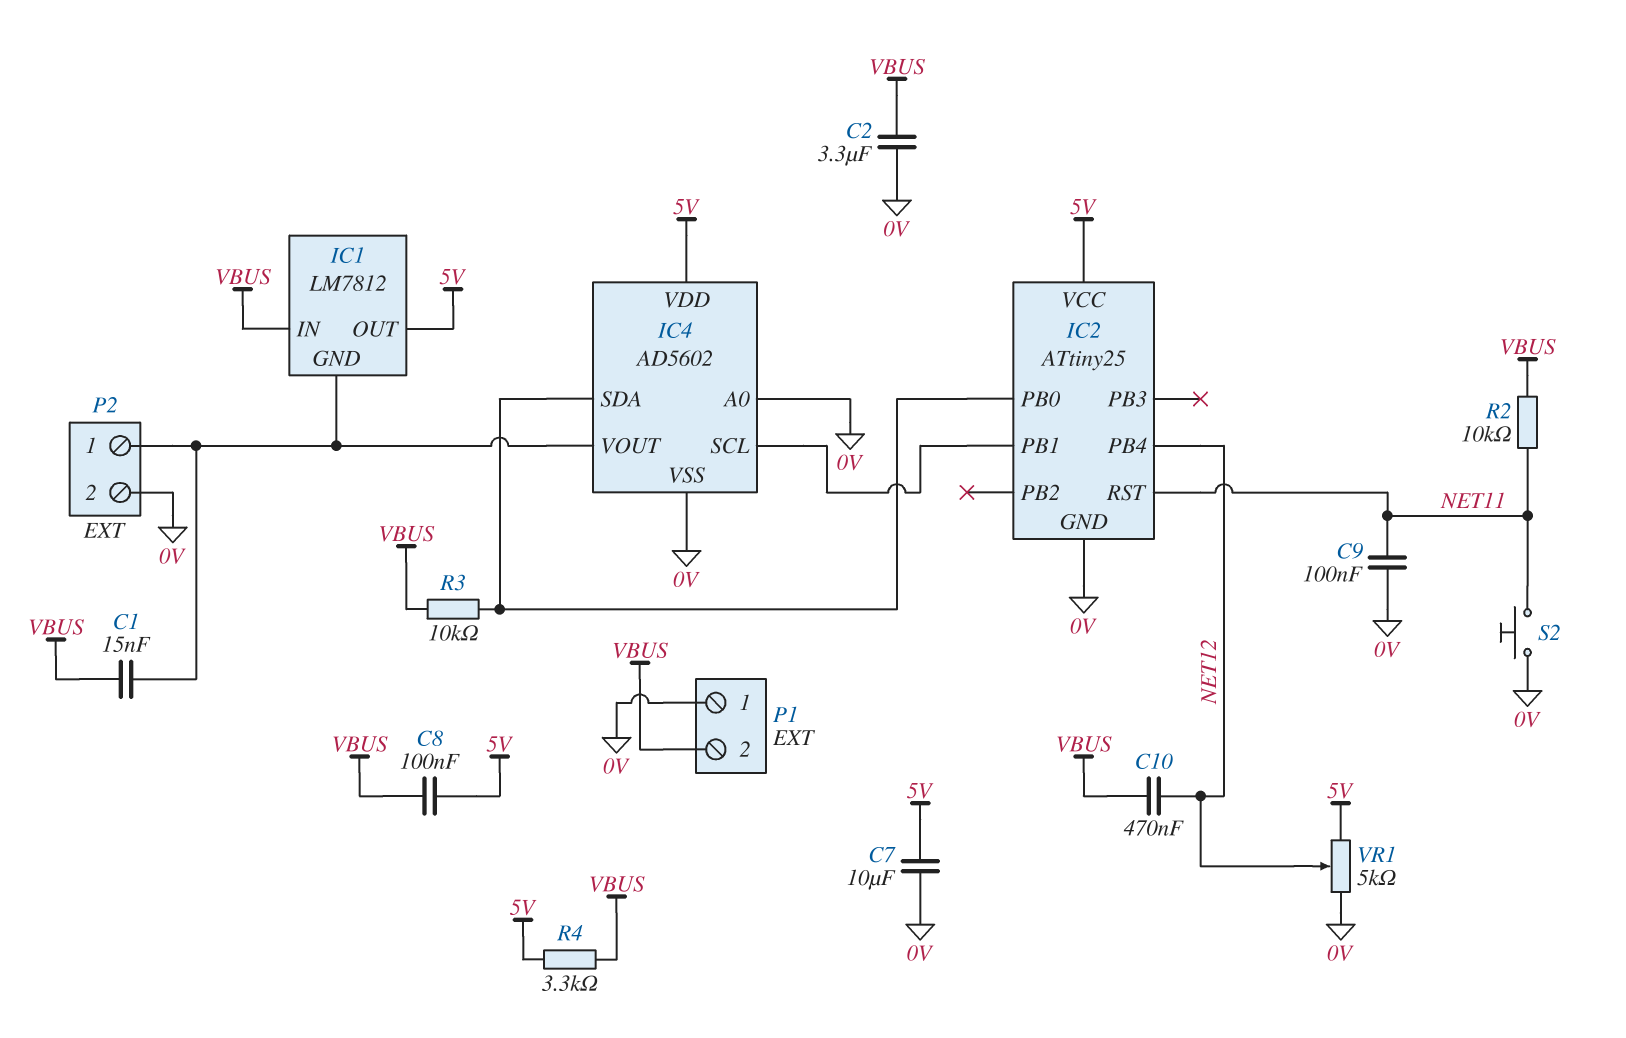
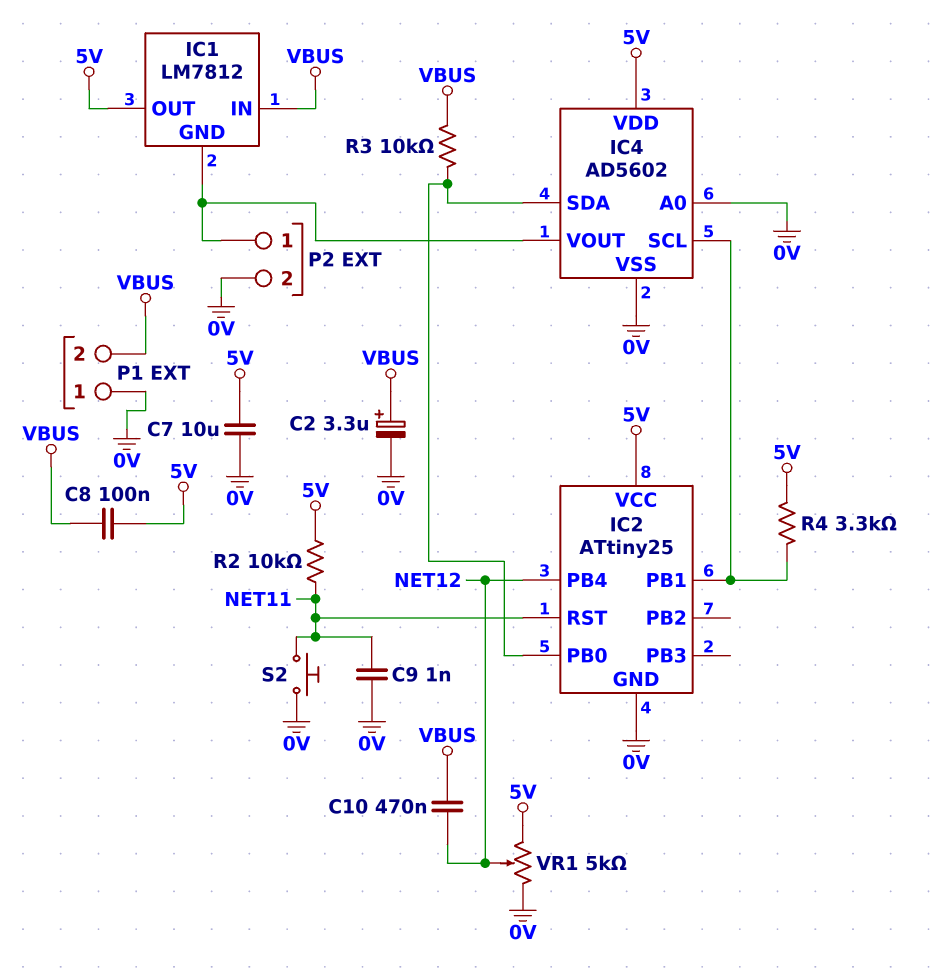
C1: 15nF (IC1/GND, VBUS) -> none
C2: 3.3uF (0V, VBUS) -> 3.3uF (plus VBUS, minus 0V)
C9: 100nF (0V, NET11) -> 1nF (0V, NET11)
R2: 10k (NET11, VBUS) -> 10k (5V, NET11)
R4: 3.3k (5V, VBUS) -> 3.3k (5V, IC2/PB1)

